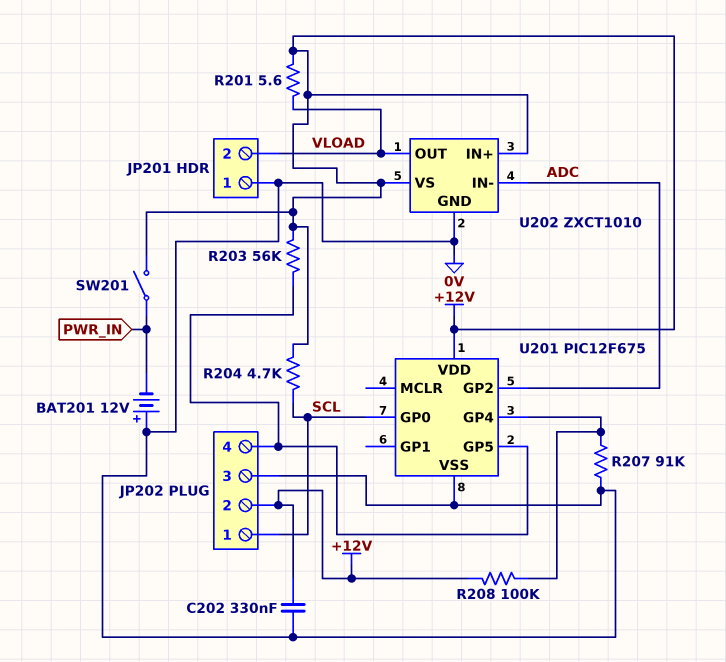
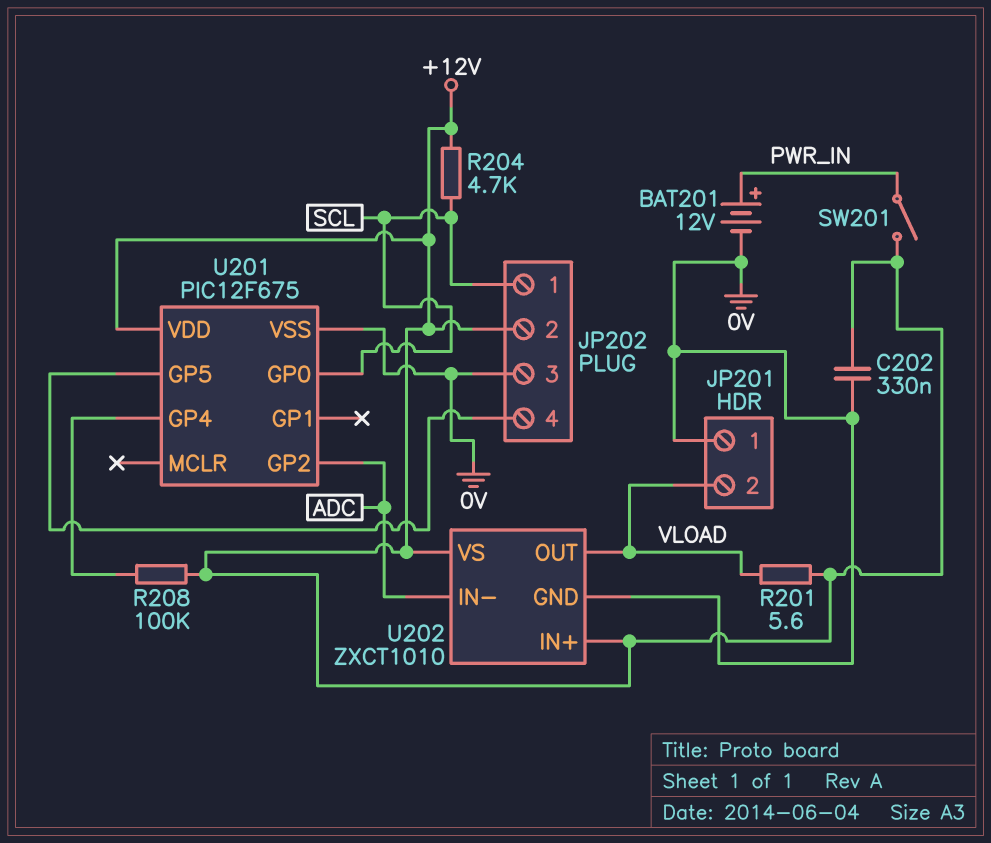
BAT201: 12V (plus 0V, minus PWR_IN) -> 12V (plus PWR_IN, minus 0V)
R203: 56k (+12V, JP202/4) -> none
R207: 91k (0V, U201/GP4) -> none

